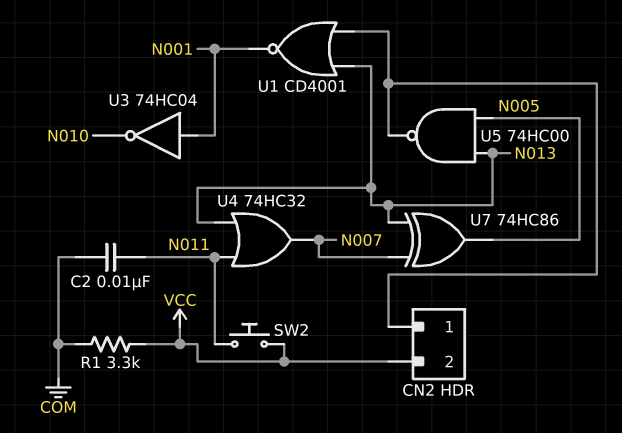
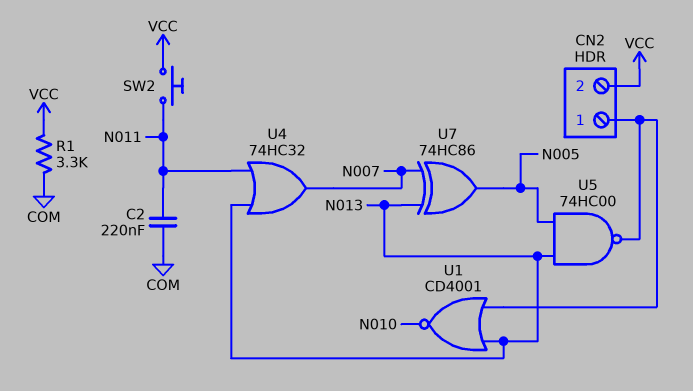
C2: 10nF (COM, N011) -> 220nF (COM, N011)
U1: NOR CD4001 (in CN2/1, in N013, out N001) -> NOR CD4001 (in CN2/1, in N013, out N010)
U3: NOT 74HC04 (in N001, out N010) -> none

